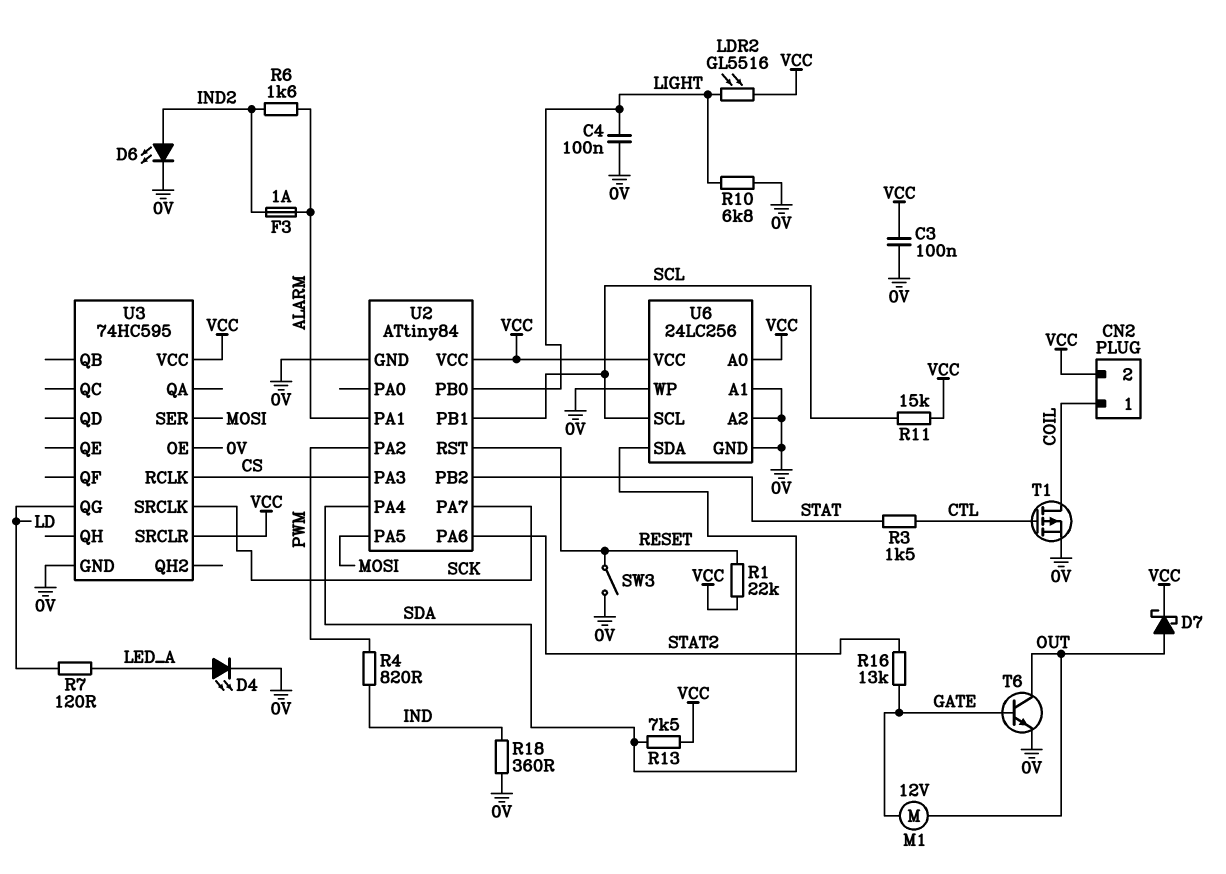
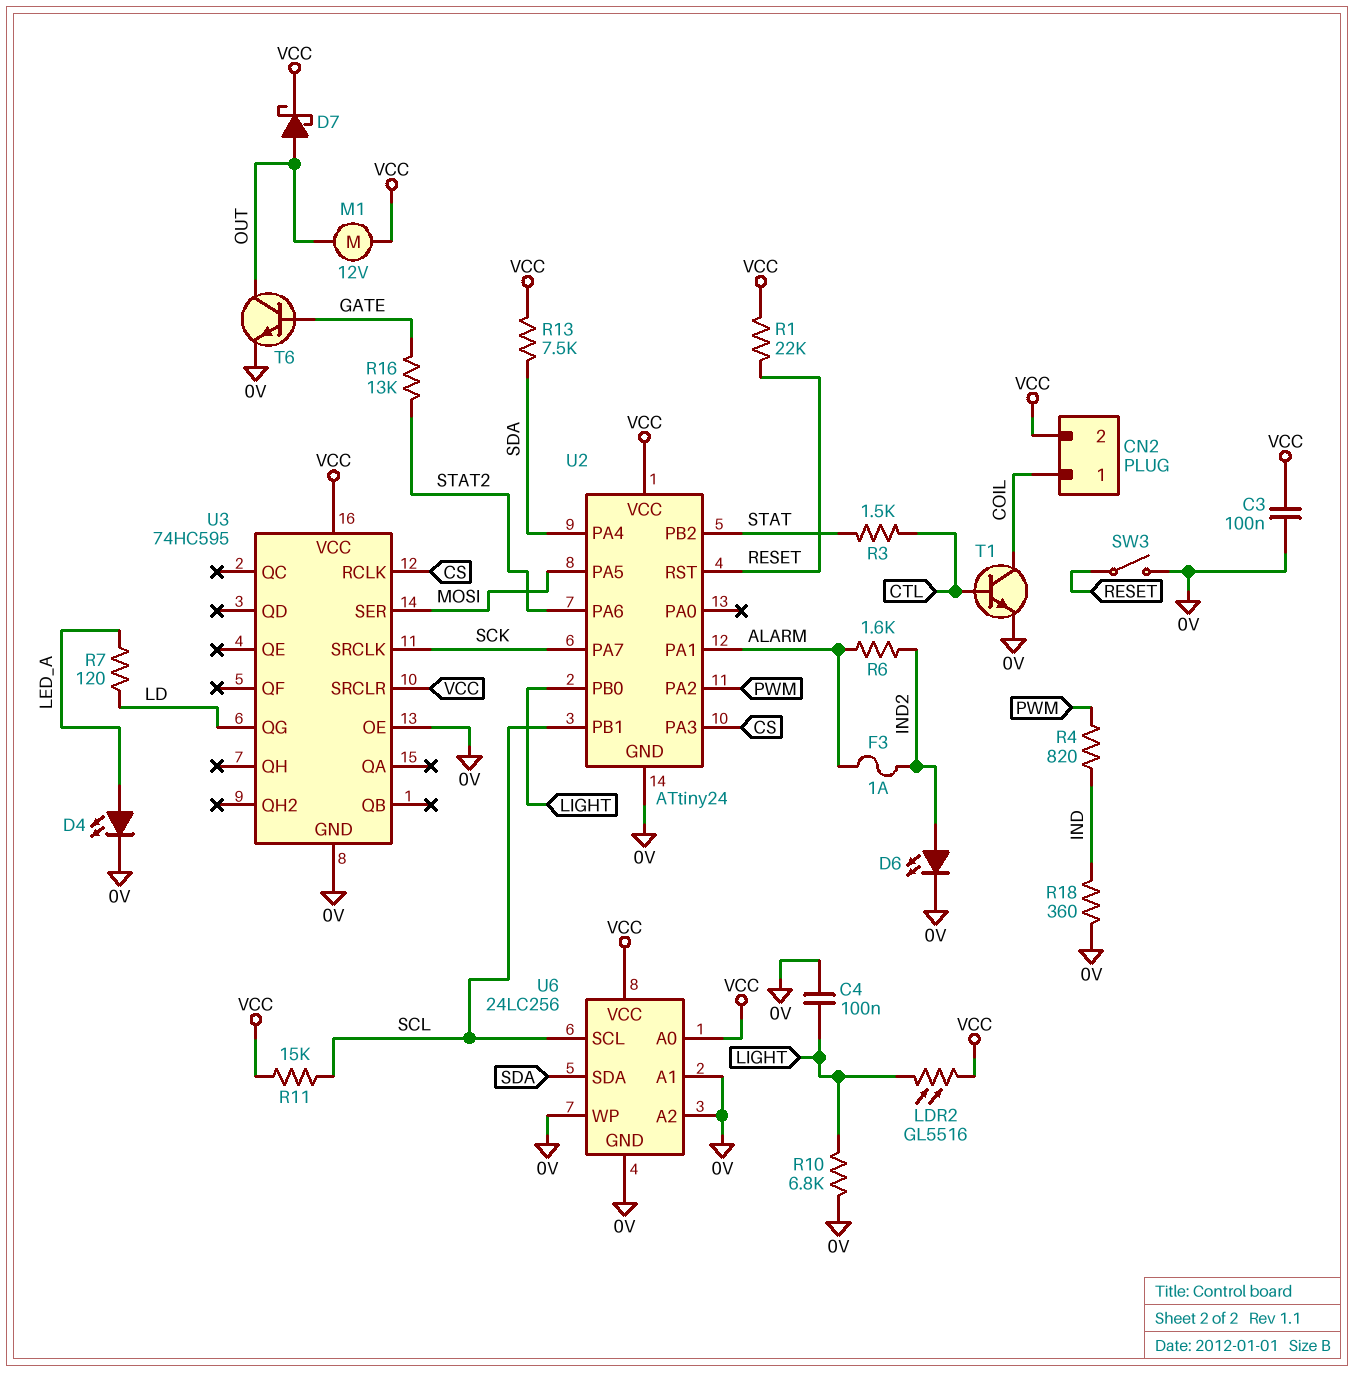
M1: motor 12V (GATE, OUT) -> motor 12V (OUT, VCC)
T1: PMOS (G CTL, D COIL, S 0V) -> NPN (B CTL, C COIL, E 0V)
U2: ATtiny84 -> ATtiny24

